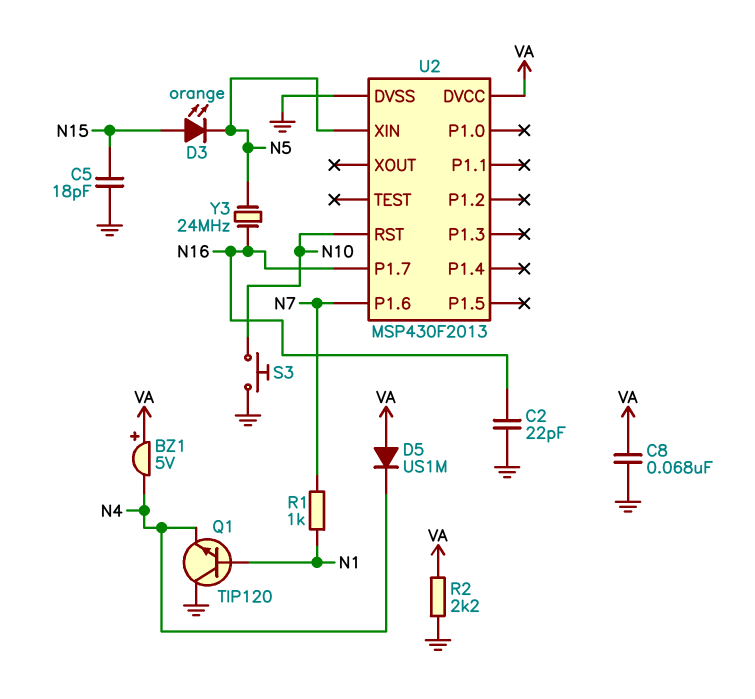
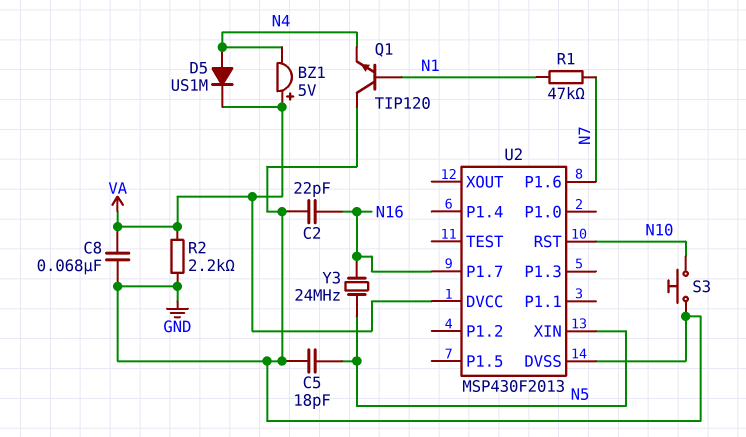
C5: 18pF (GND, N15) -> 18pF (GND, N5)
D3: LED orange (A N15, K N5) -> none
D5: diode US1M (A VA, K N4) -> diode US1M (A N4, K VA)
R1: 1k (N1, N7) -> 47k (N1, N7)

